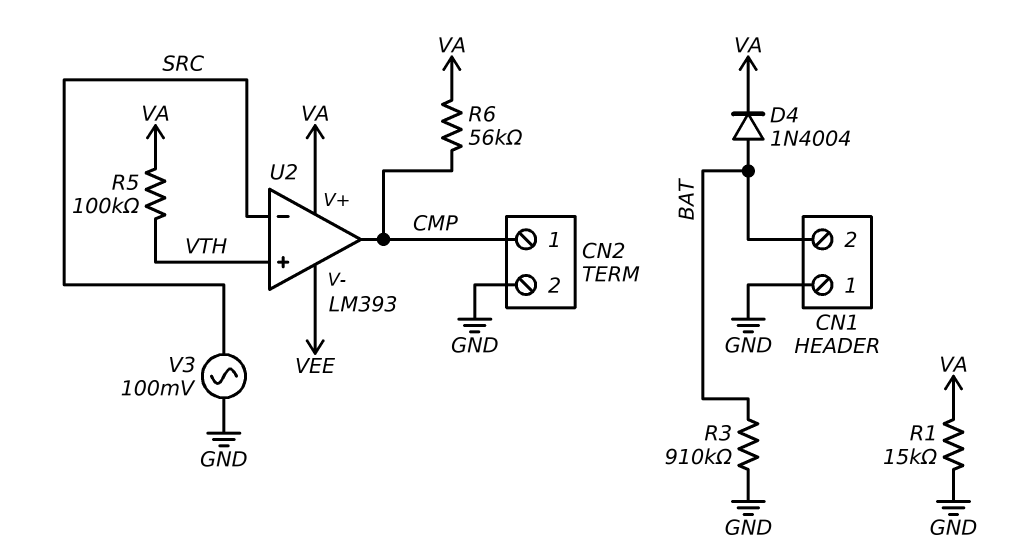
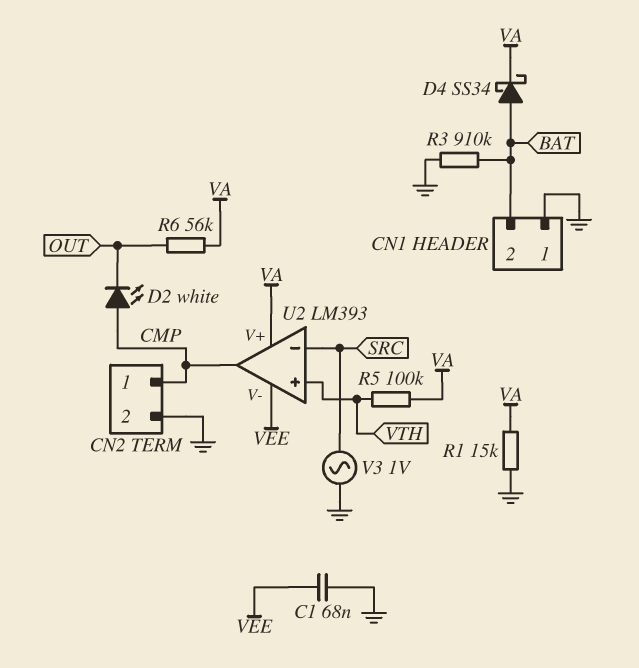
C1: none -> 68nF (GND, VEE)
D2: none -> LED white (A CMP, K OUT)
D4: diode 1N4004 (A BAT, K VA) -> schottky SS34 (A BAT, K VA)
R6: 56k (CMP, VA) -> 56k (OUT, VA)
V3: AC 100mV (GND, SRC) -> AC 1V (GND, SRC)

